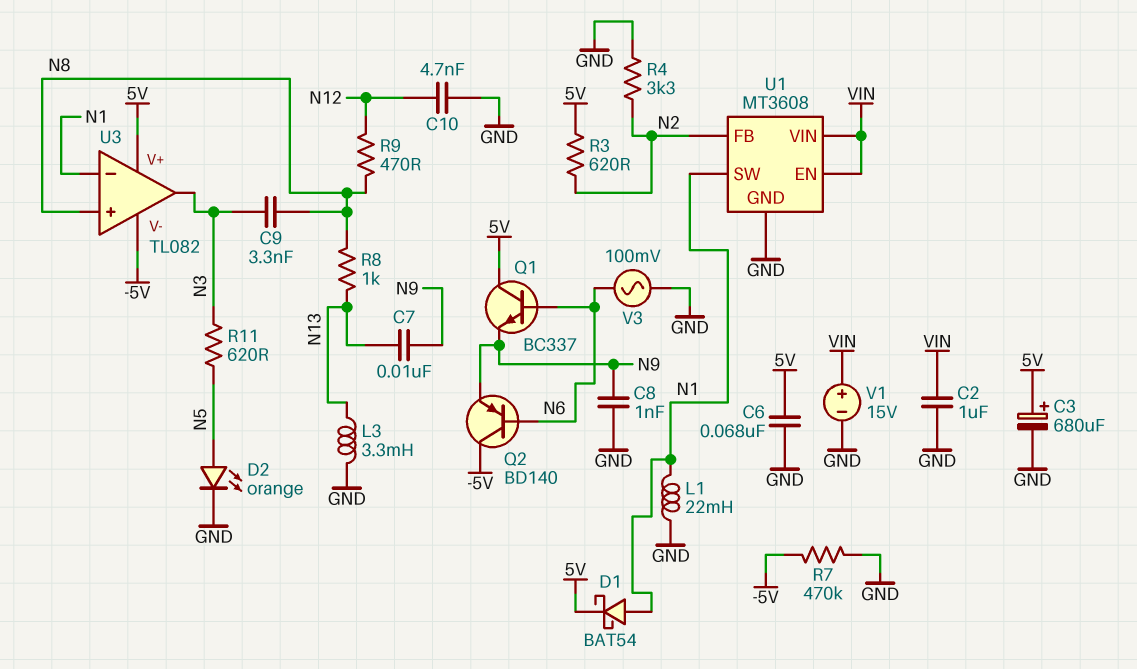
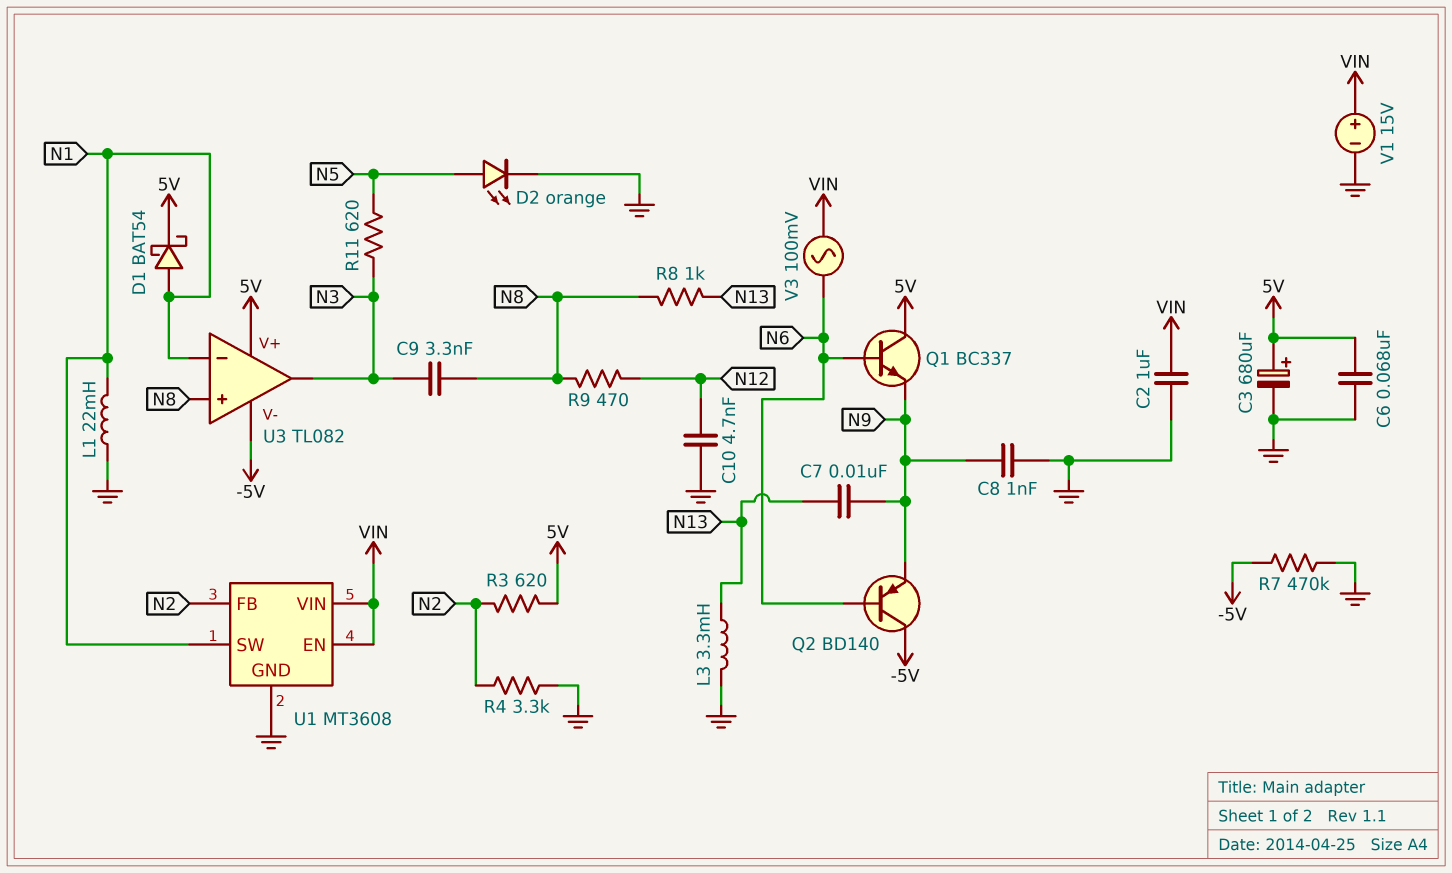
V3: AC 100mV (GND, N6) -> AC 100mV (N6, VIN)

